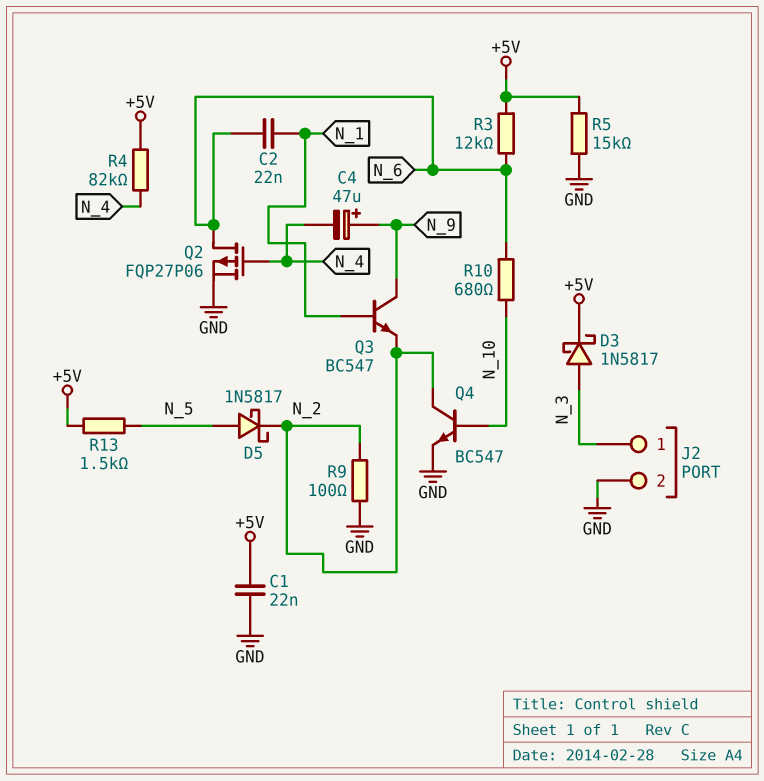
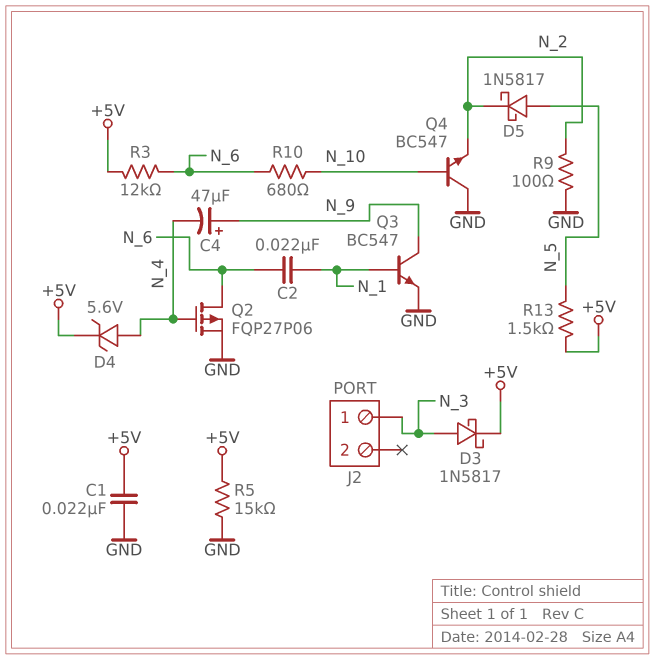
D4: none -> zener 5.6V (A N_4, K +5V)
J2 pin 2: GND -> none
Q3: NPN BC547 (B N_1, C N_9, E N_2) -> NPN BC547 (B N_1, C N_9, E GND)
Q4: NPN BC547 (B N_10, C N_2, E GND) -> NPN BC547 (B N_10, C GND, E N_2)
R4: 82k (+5V, N_4) -> none

